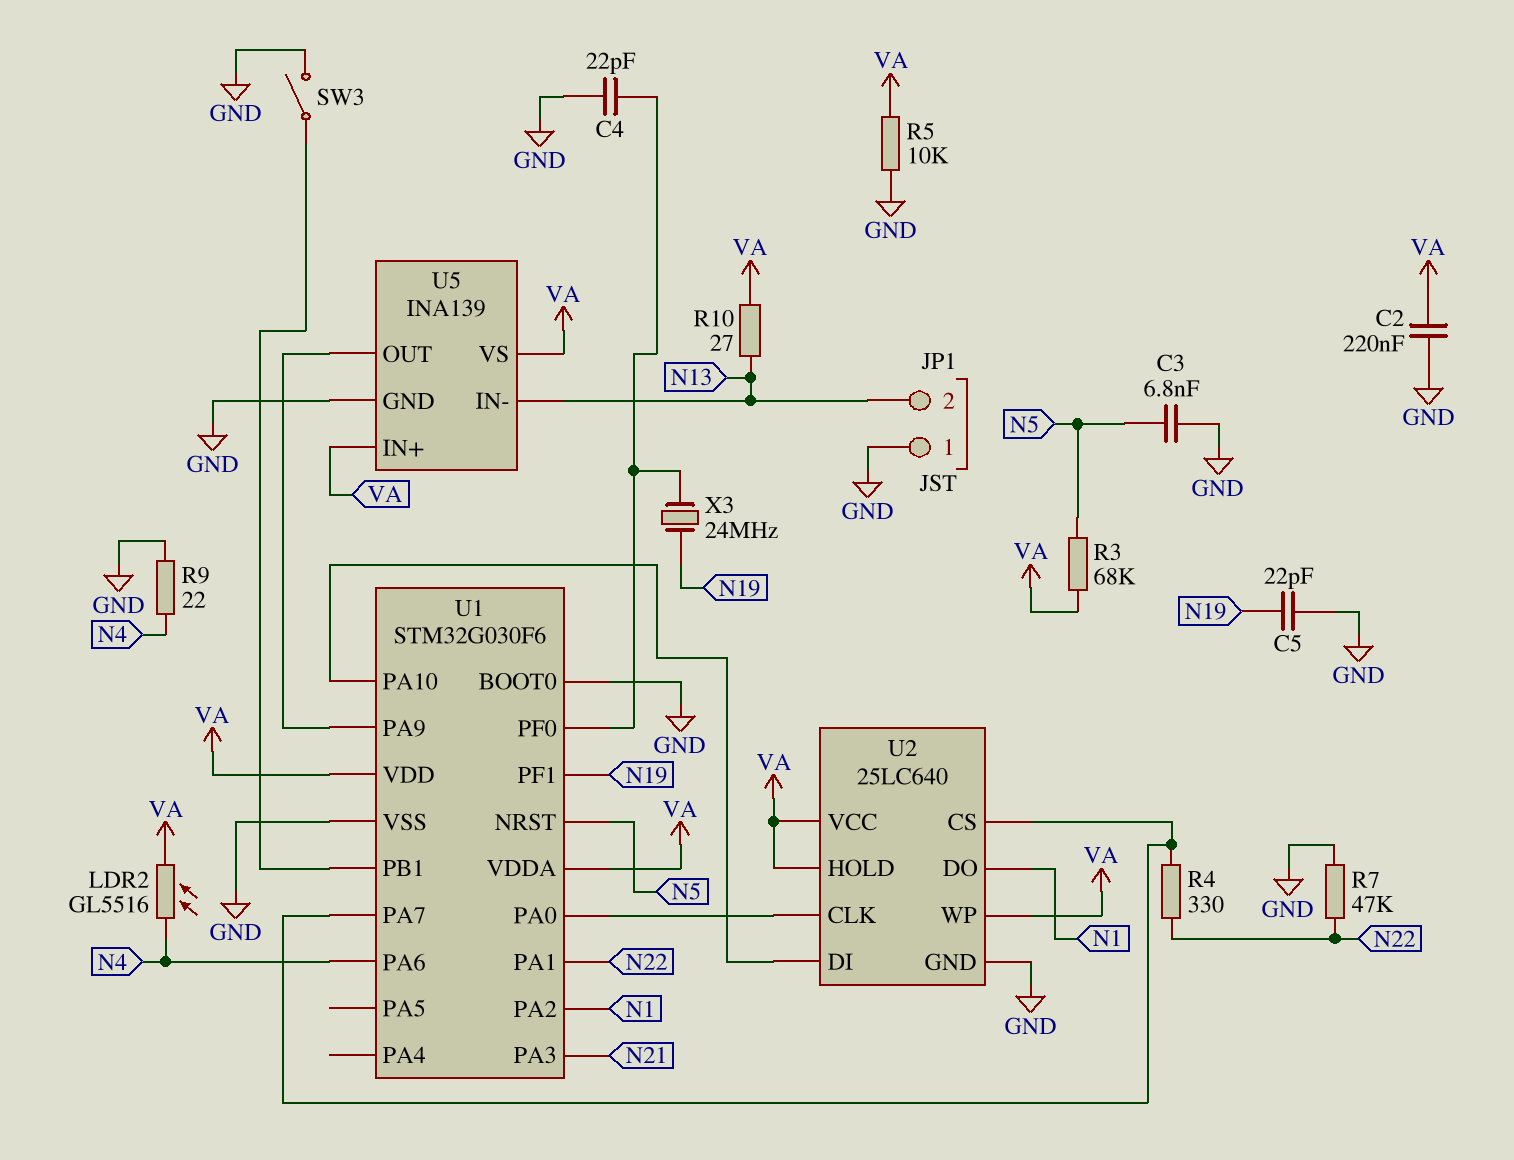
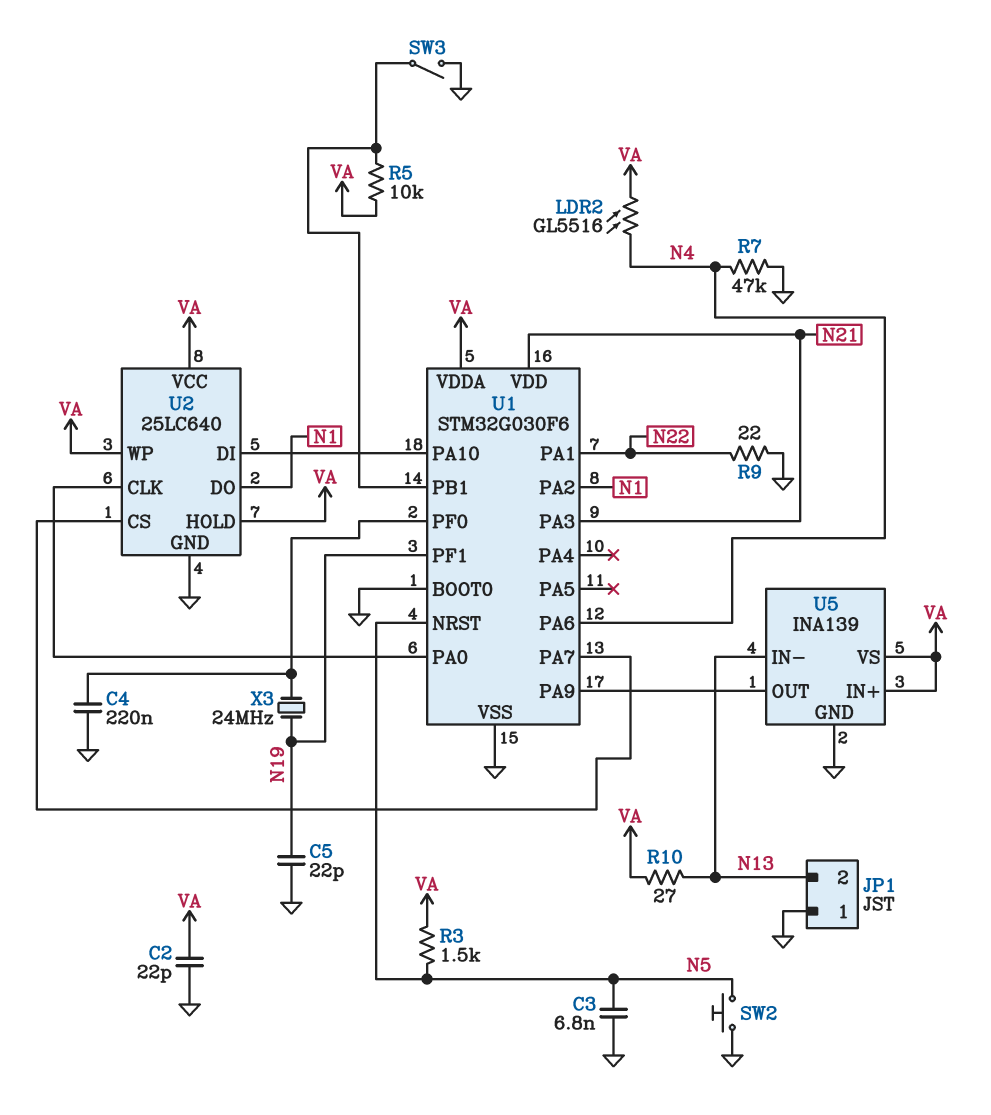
C2: 220nF (GND, VA) -> 22pF (GND, VA)
C4: 22pF (GND, U1/PF0) -> 220nF (GND, U1/PF0)
R3: 68k (N5, VA) -> 1.5k (N5, VA)
R4: 330 (N22, U1/PA7) -> none
R5: 10k (GND, VA) -> 10k (U1/PB1, VA)
R7: 47k (GND, N22) -> 47k (GND, N4)
R9: 22 (GND, N4) -> 22 (GND, N22)
SW2: none -> button (GND, N5)
U1 pin VDD: VA -> N21

